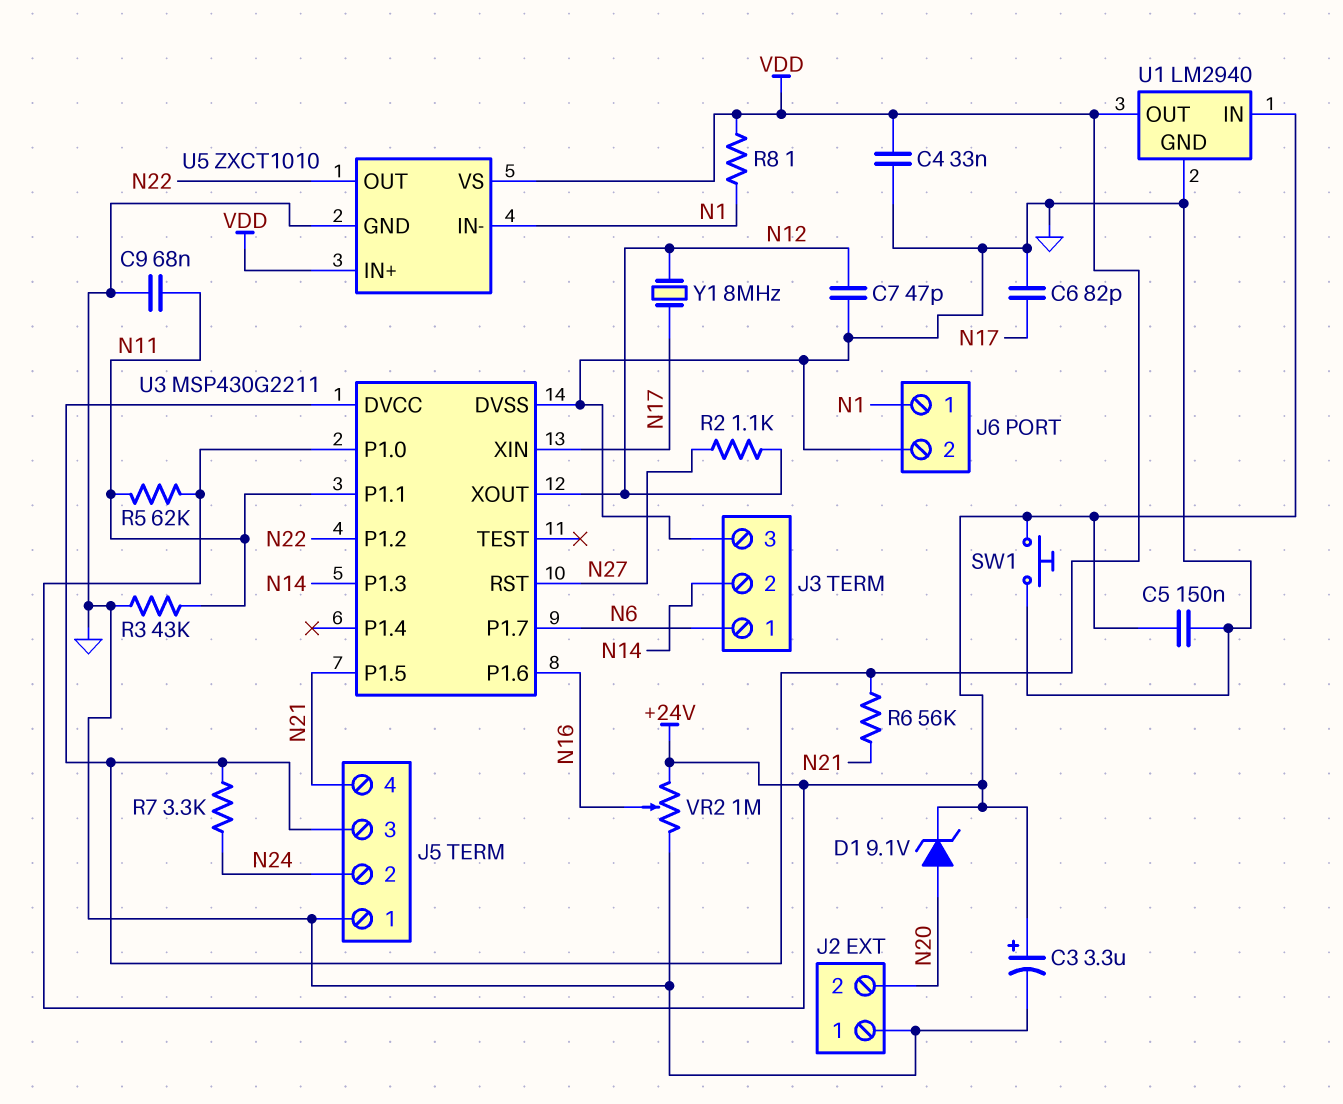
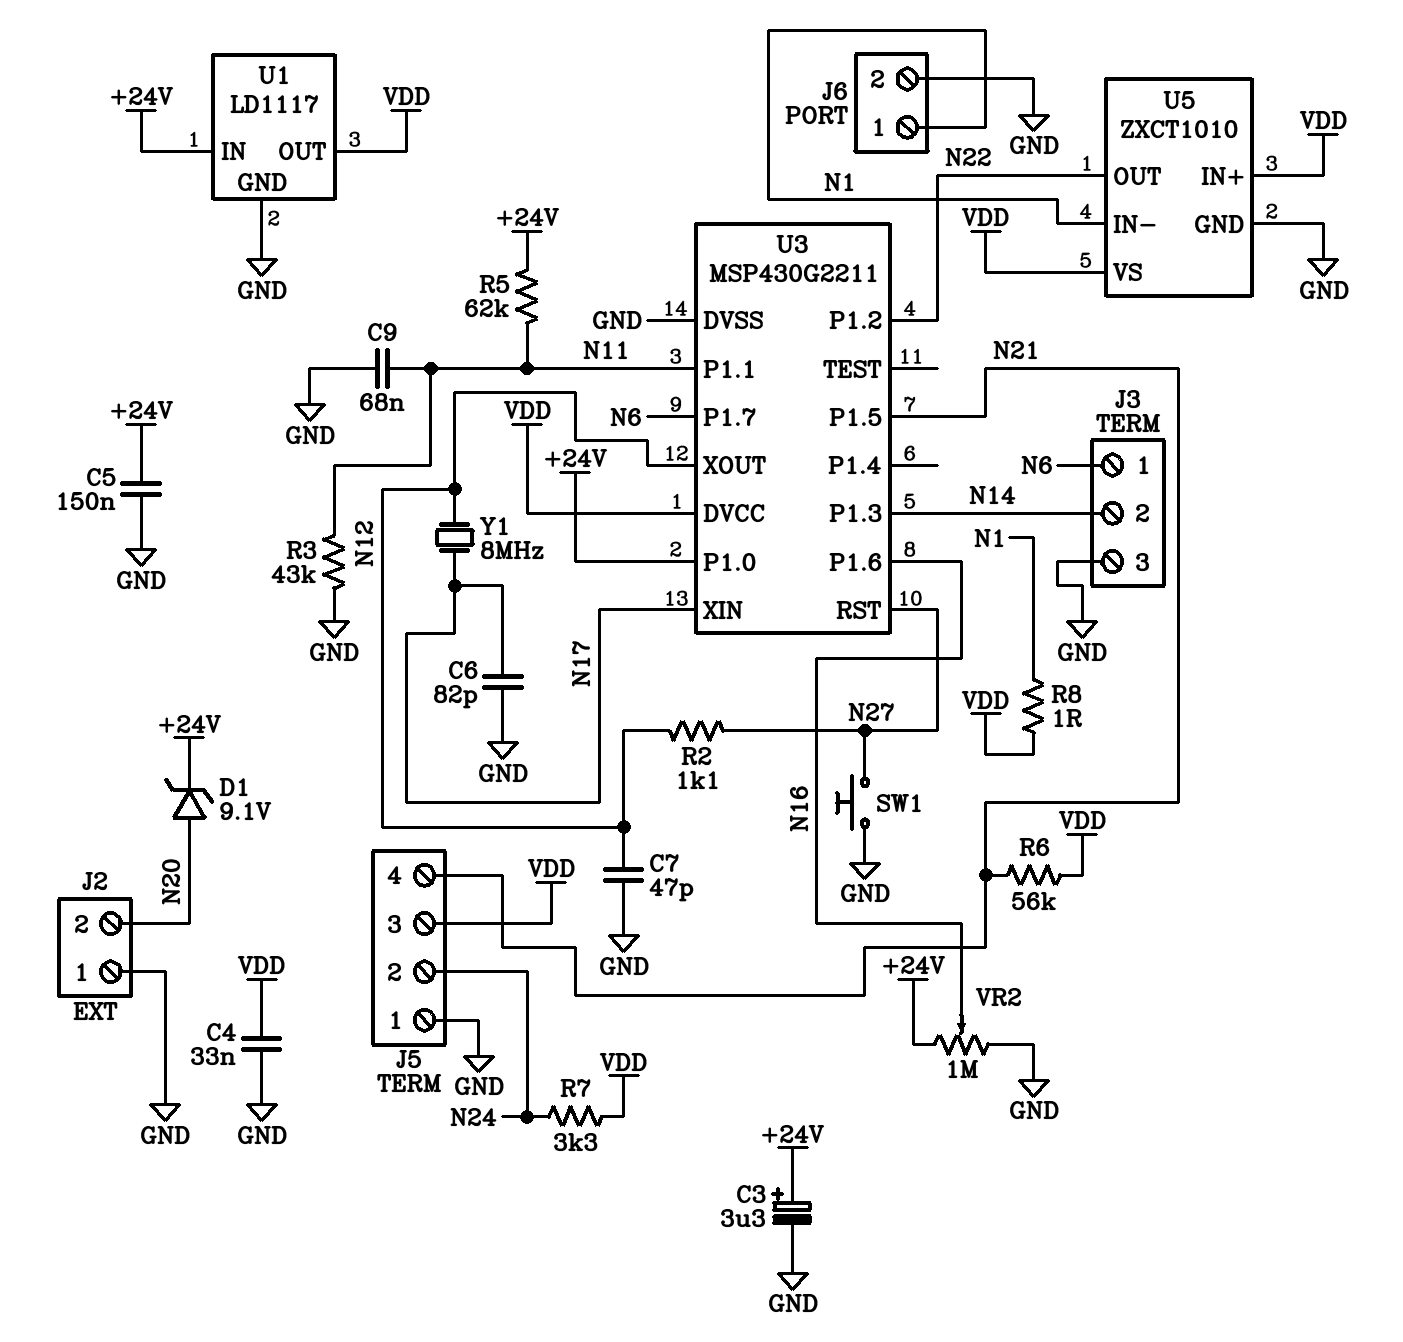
SW1: button (+24V, GND) -> button (GND, N27)
U1: LM2940 -> LD1117

